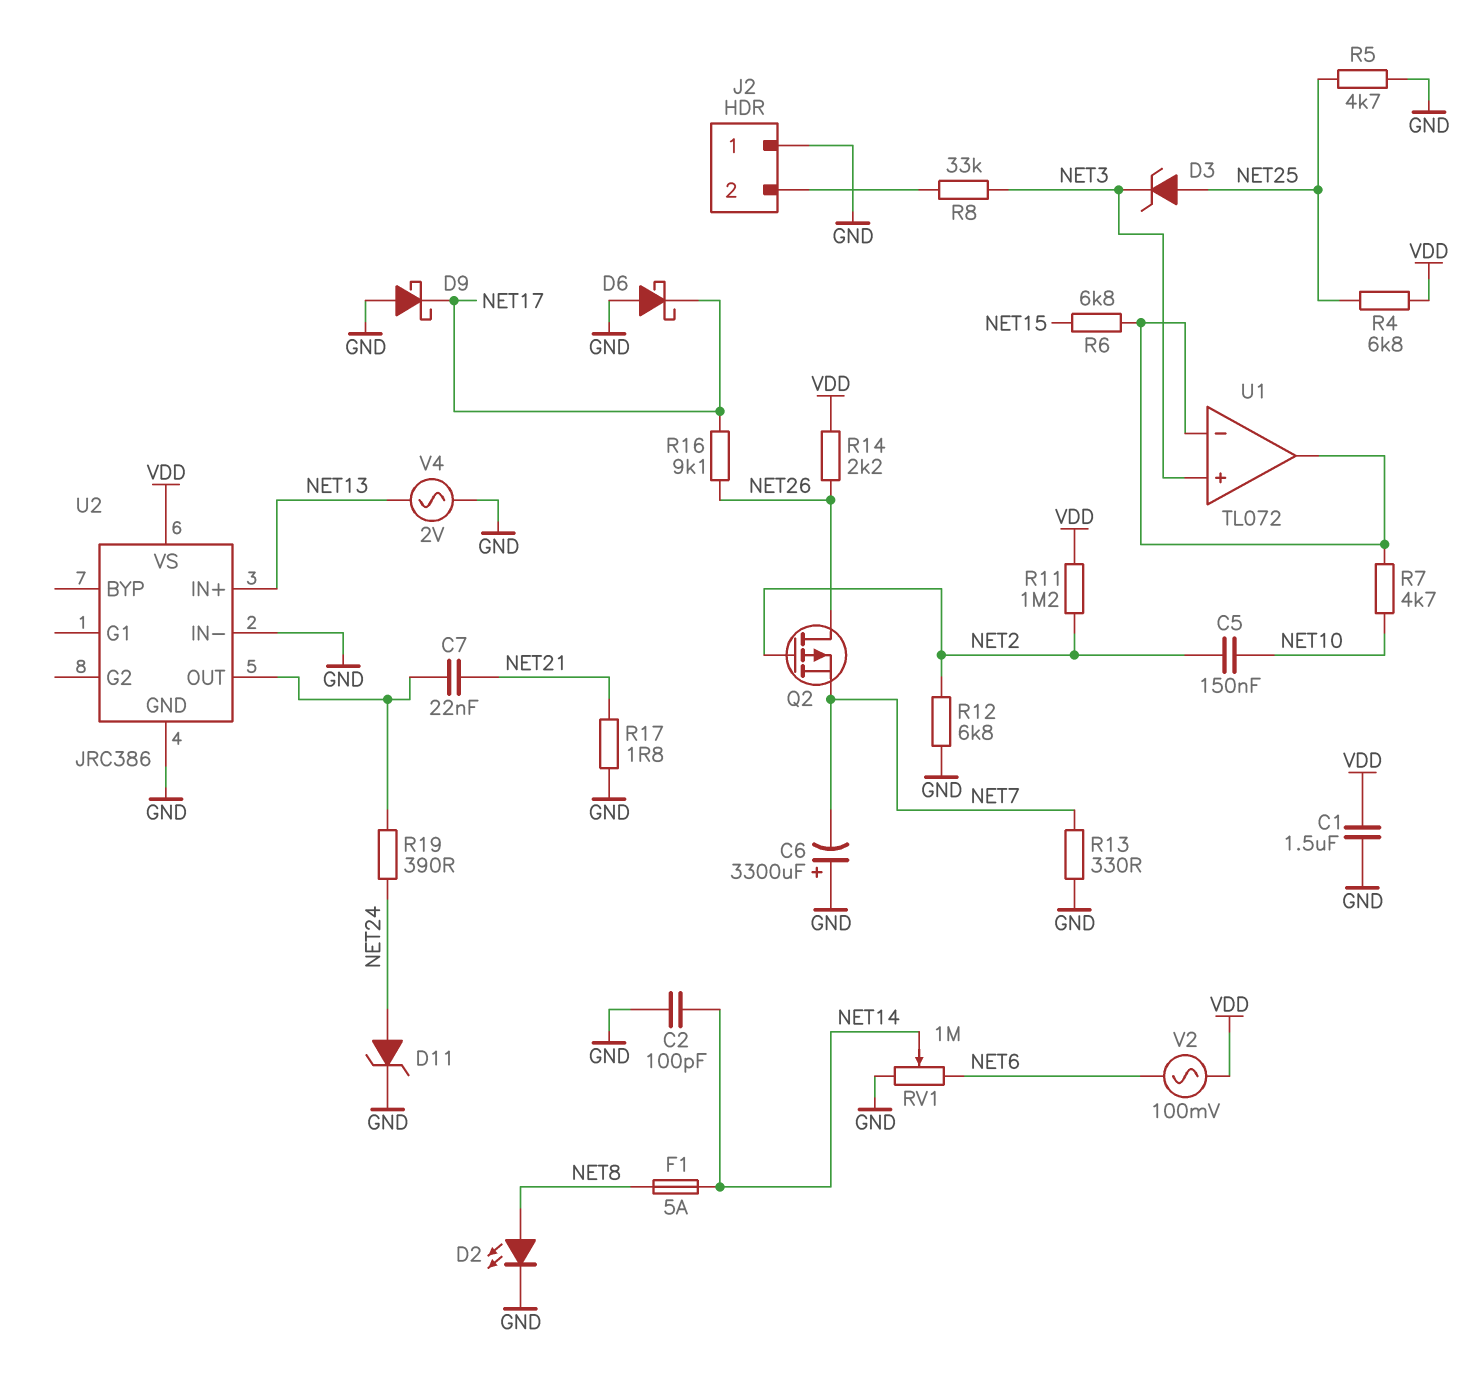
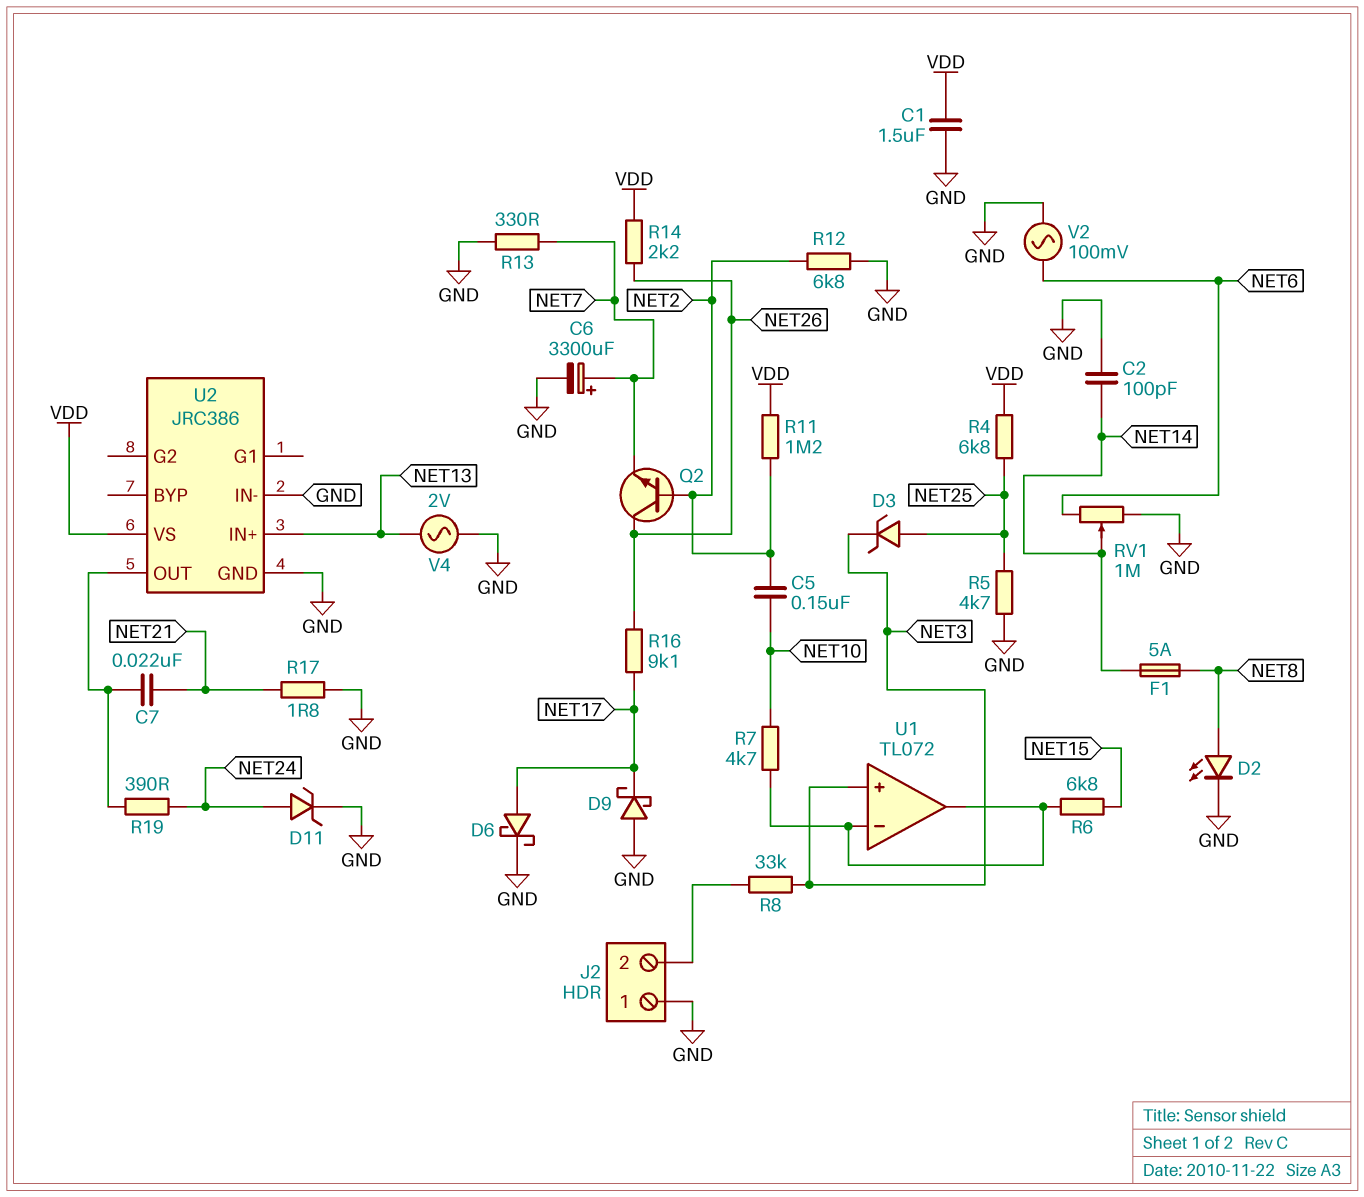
C6: 3300uF (plus GND, minus NET7) -> 3300uF (plus NET7, minus GND)
D6: schottky (A GND, K NET17) -> schottky (A NET17, K GND)
Q2: PMOS (G NET2, D NET26, S NET7) -> NPN (B NET2, C NET26, E NET7)
V2: AC 100mV (NET6, VDD) -> AC 100mV (GND, NET6)

